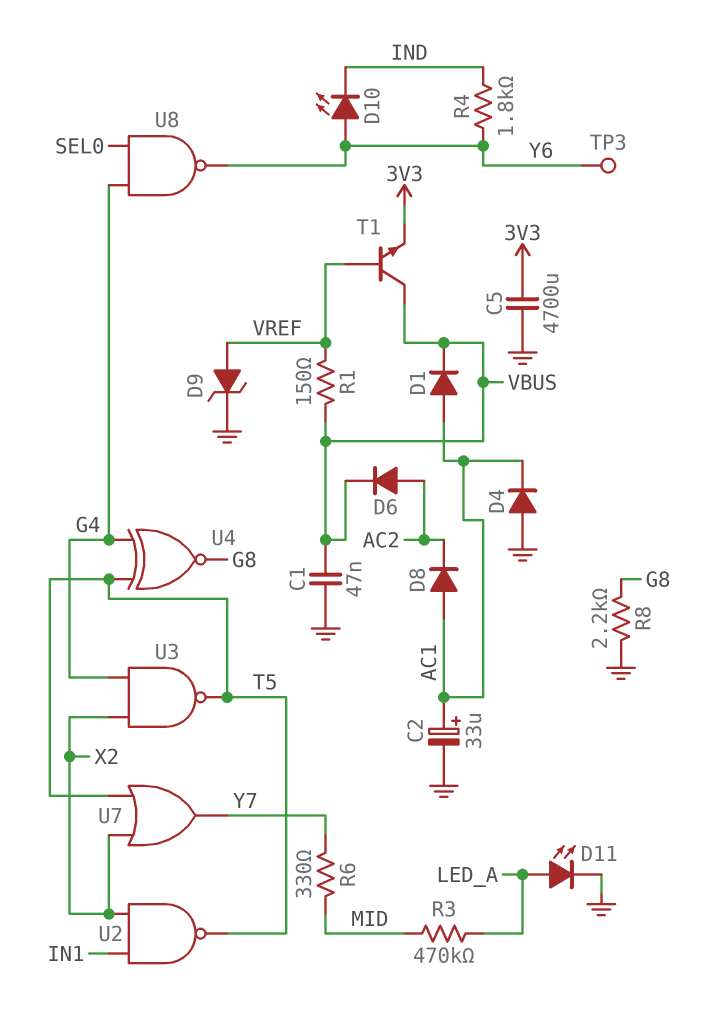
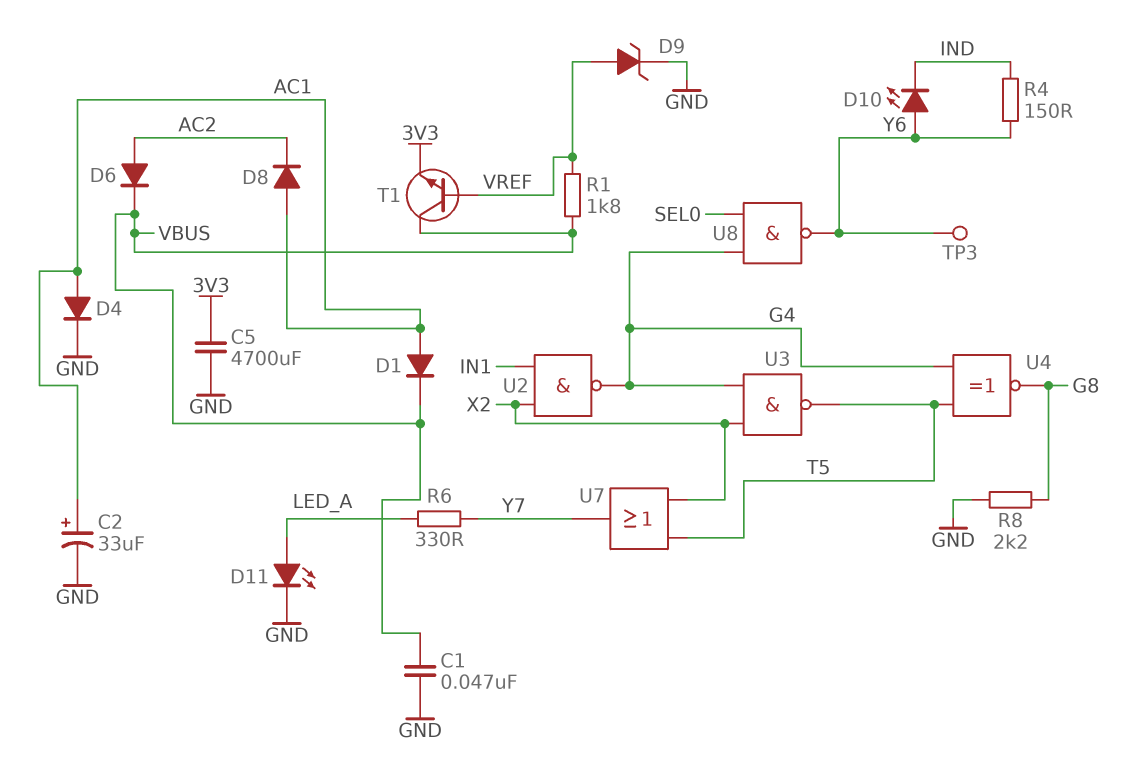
D4: diode (A GND, K AC1) -> diode (A AC1, K GND)
R1: 150 (VBUS, VREF) -> 1.8k (VBUS, VREF)
R3: 470k (LED_A, MID) -> none
R4: 1.8k (IND, Y6) -> 150 (IND, Y6)
R6: 330 (MID, Y7) -> 330 (LED_A, Y7)
U2: NAND (in IN1, in X2, out T5) -> NAND (in IN1, in X2, out G4)

